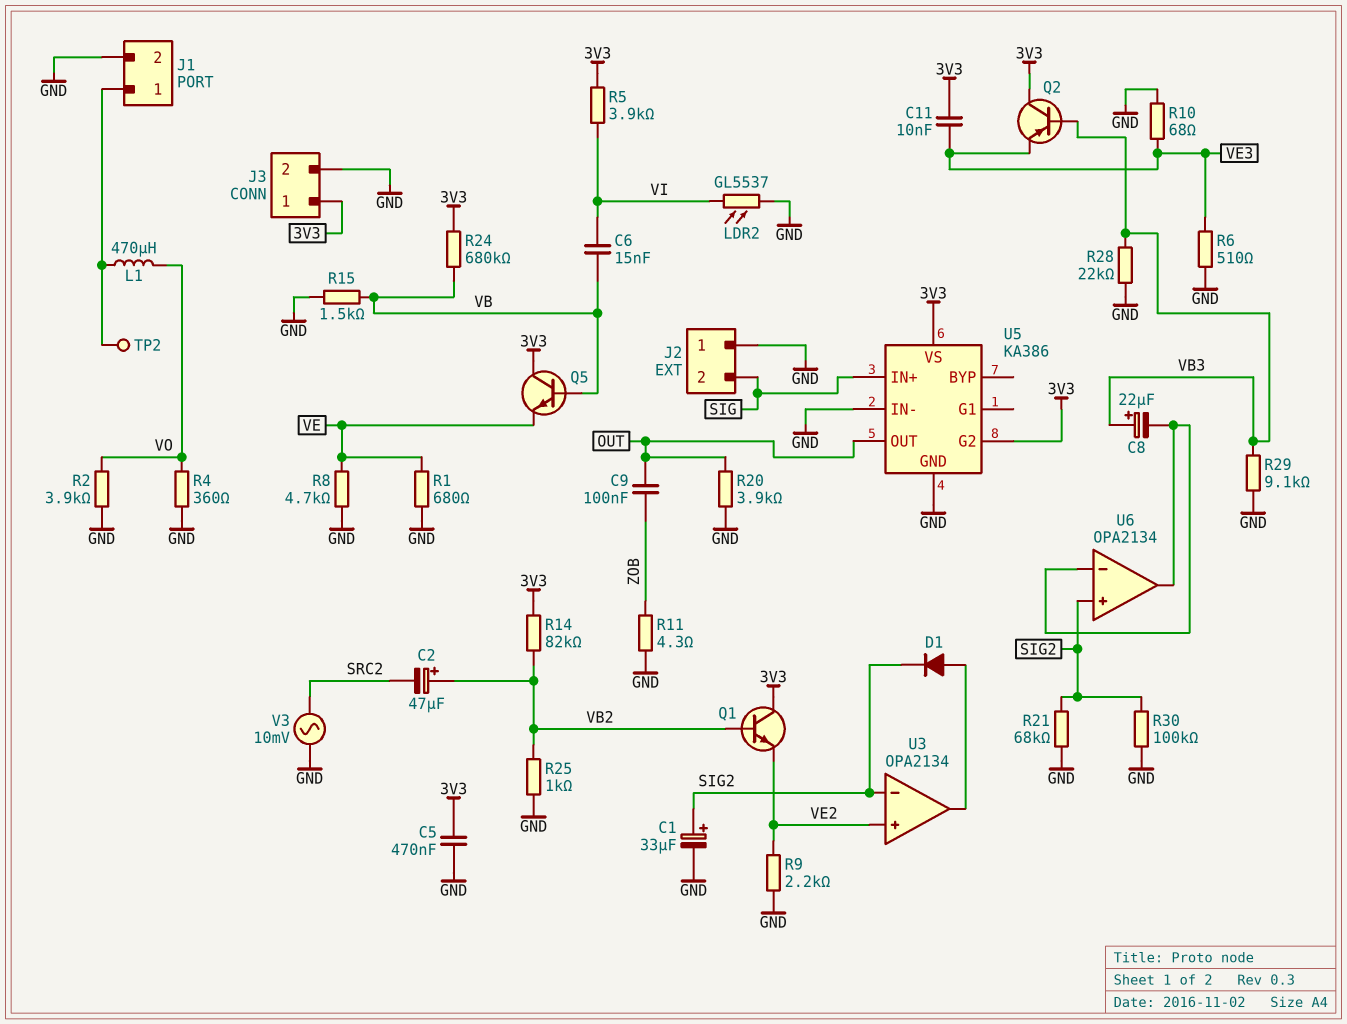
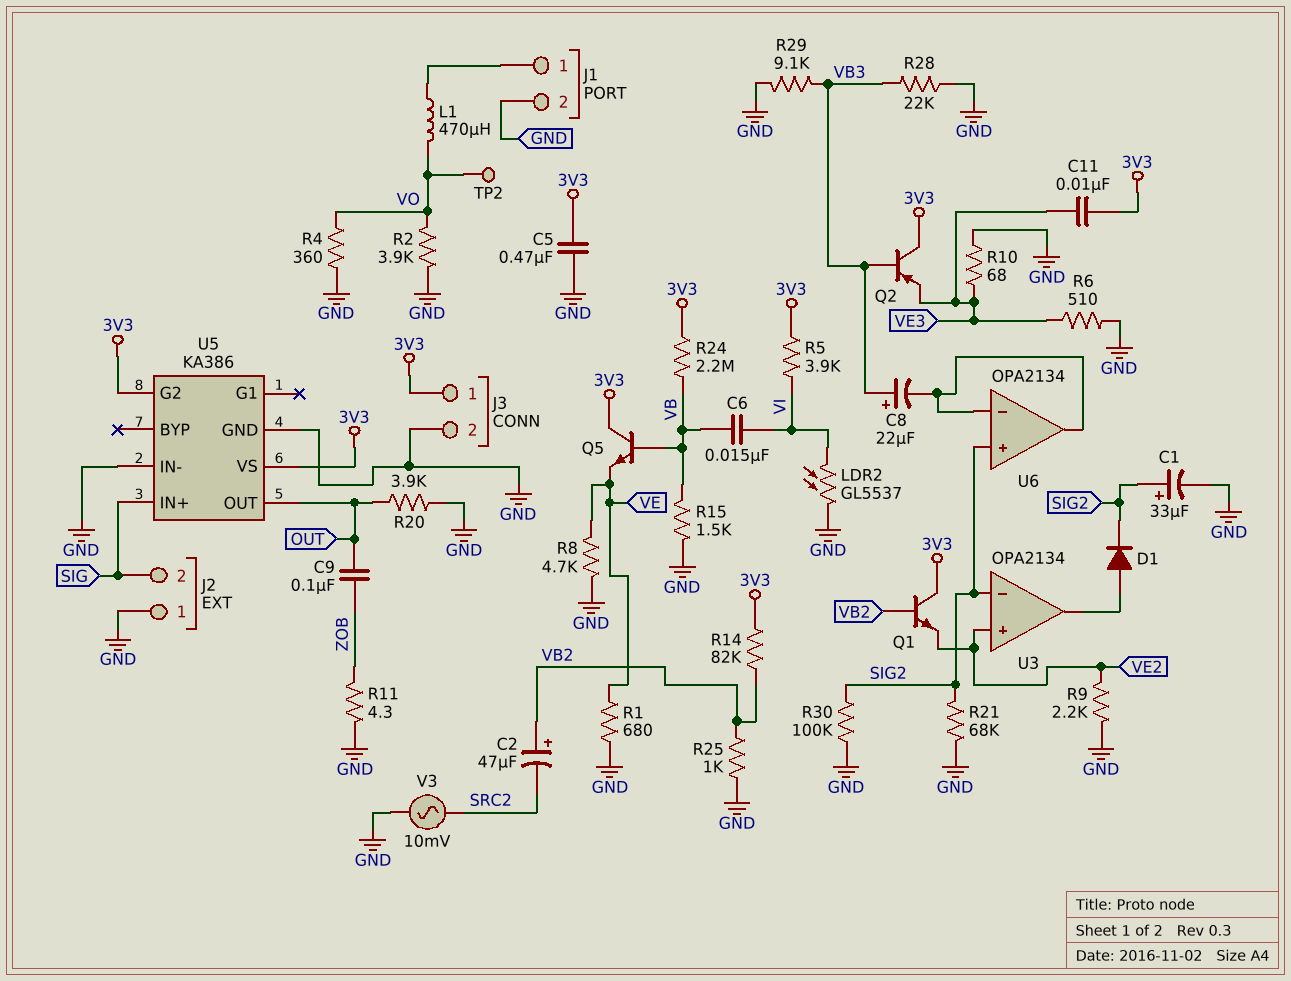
R24: 680k (3V3, VB) -> 2.2M (3V3, VB)
TP2: test point (J1/1) -> test point (VO)

